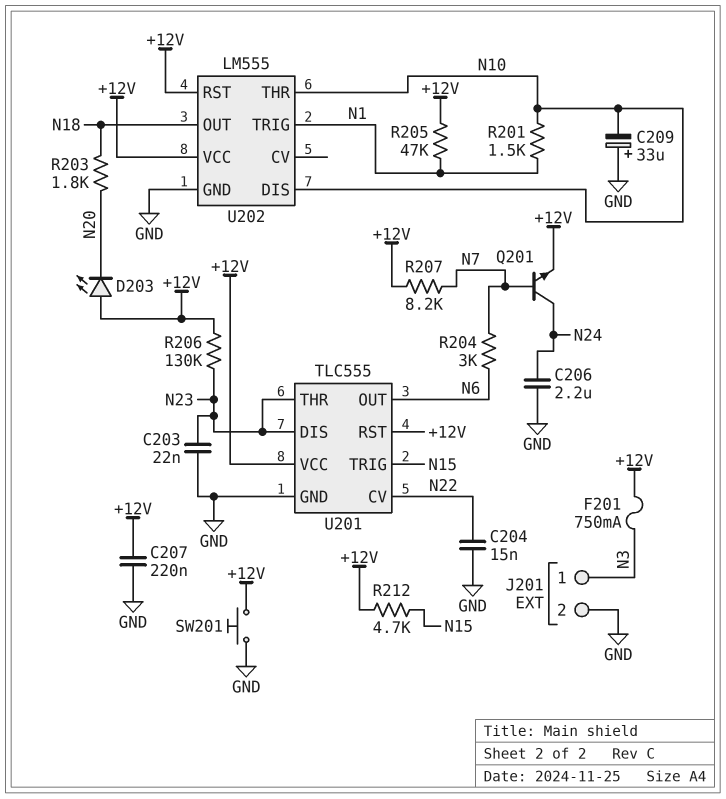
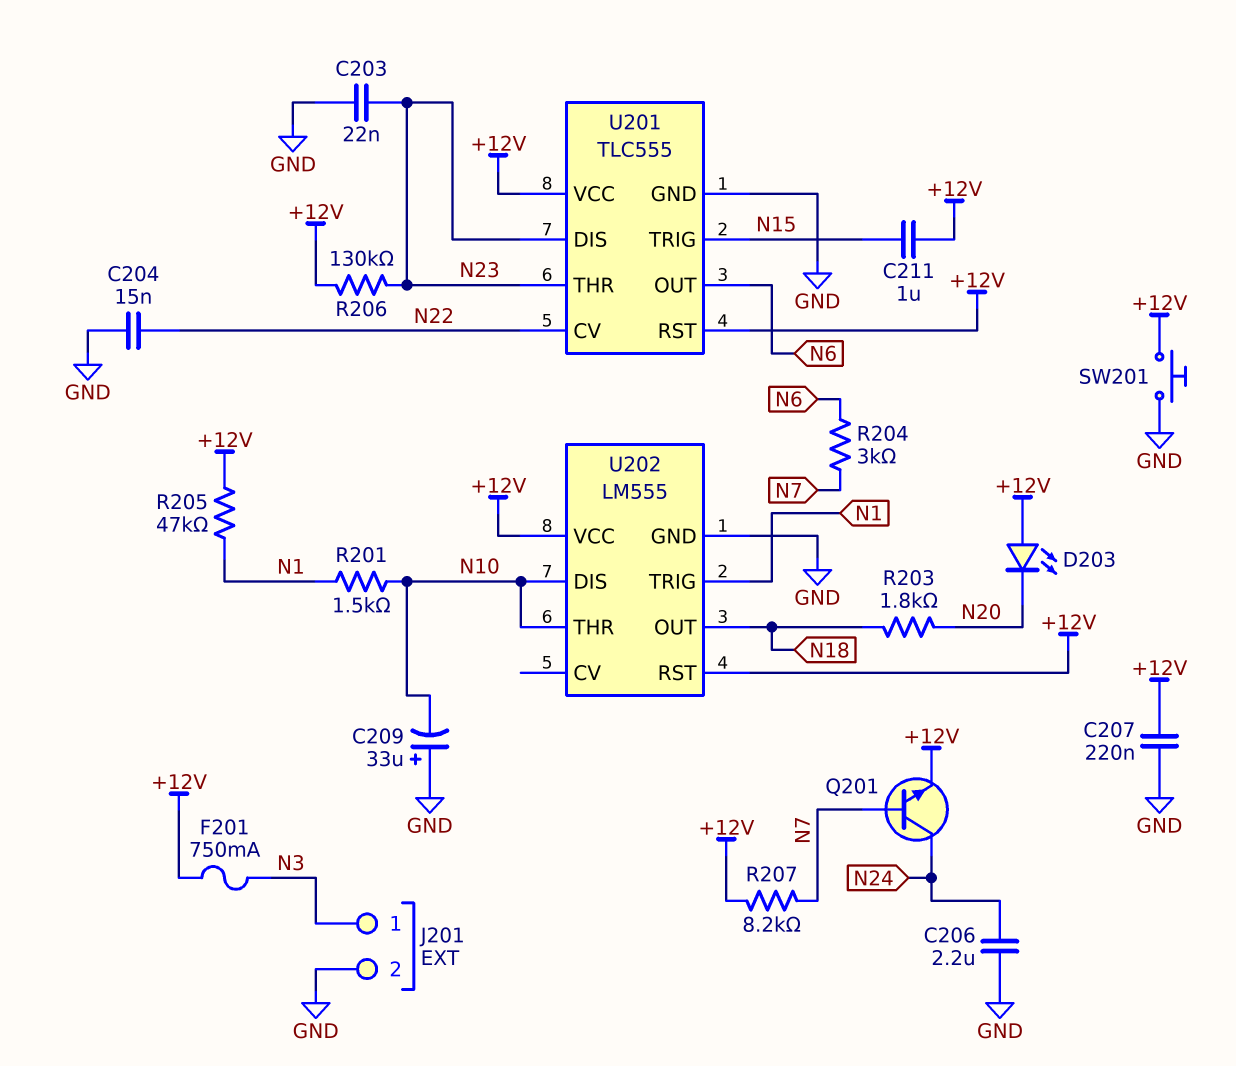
C211: none -> 1uF (+12V, N15)
R212: 4.7k (+12V, N15) -> none

